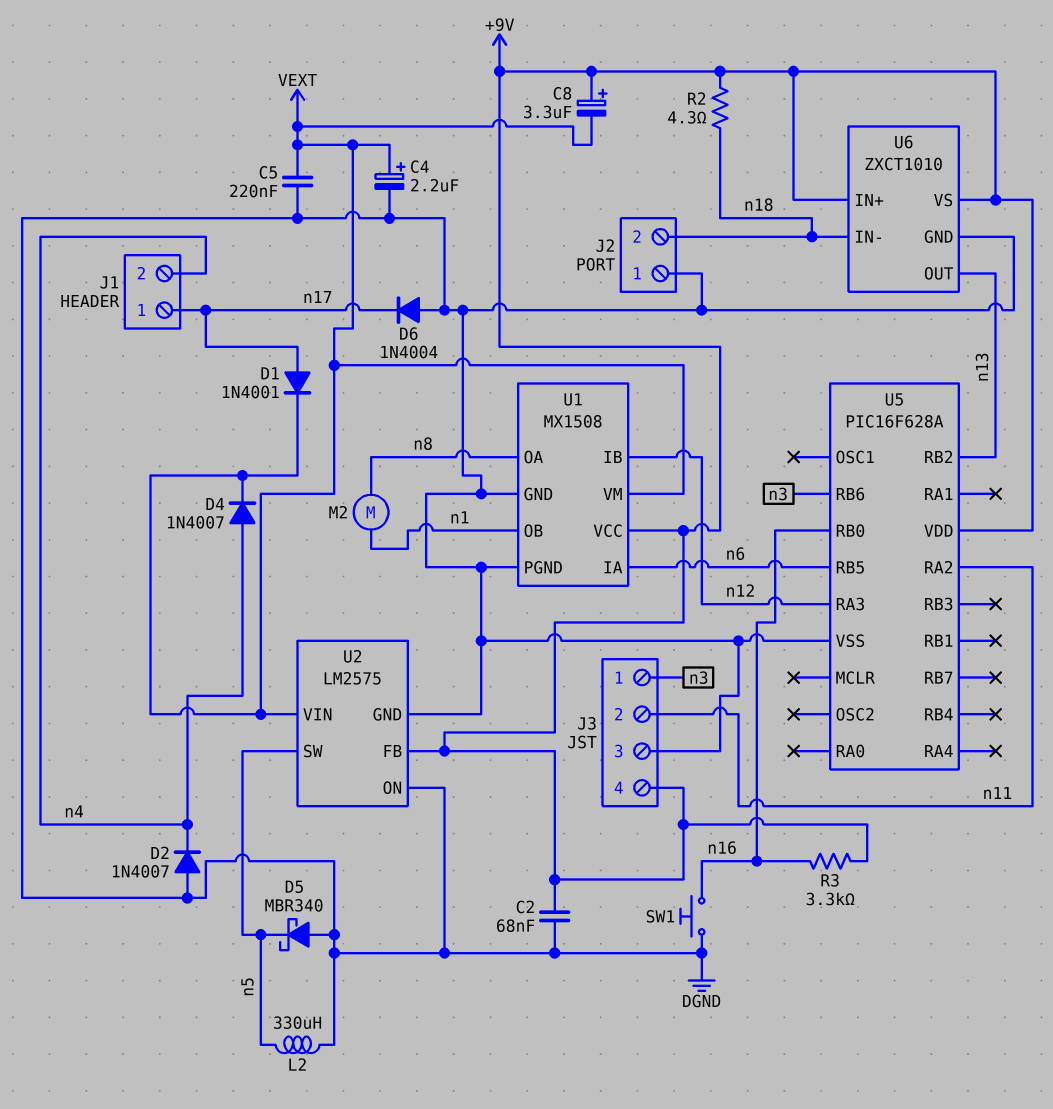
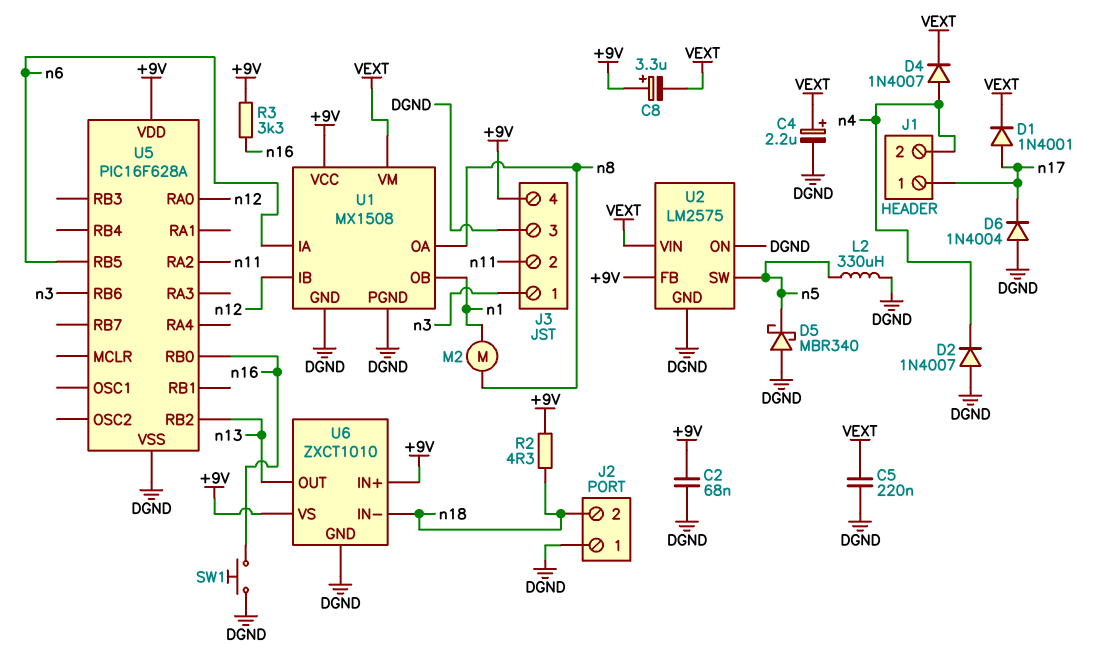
U5 pin RA0: none -> n12
U5 pin RA3: n12 -> none

